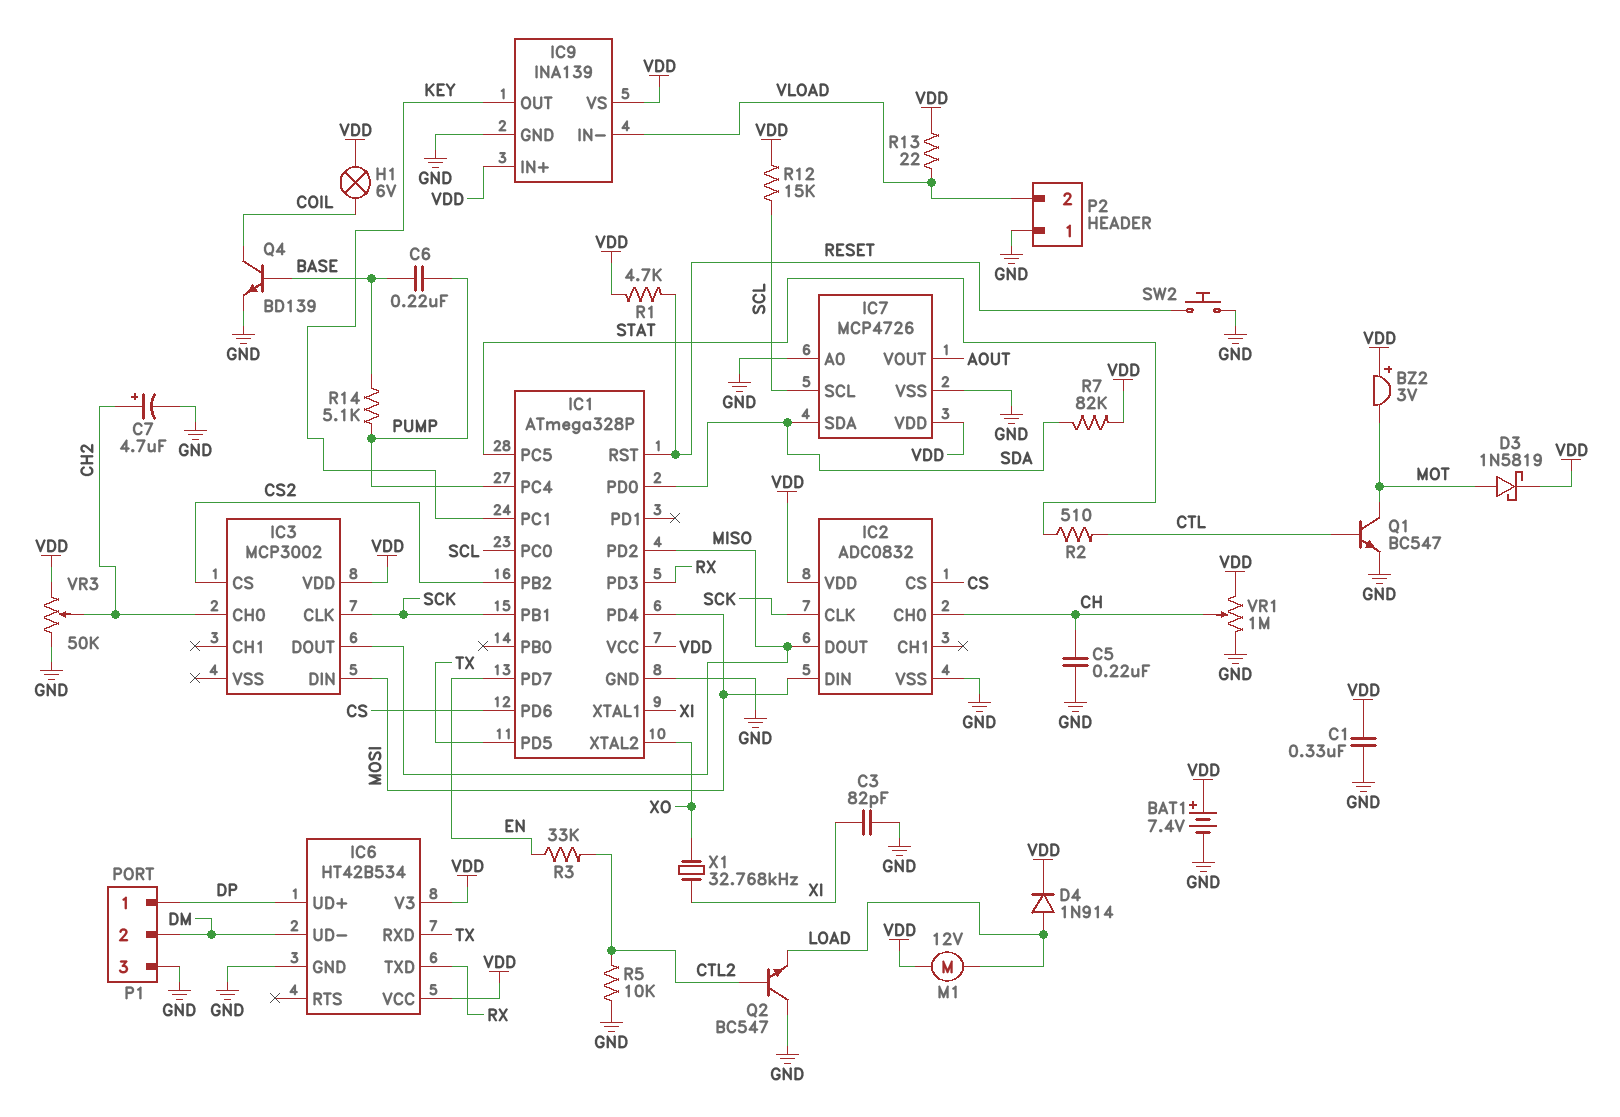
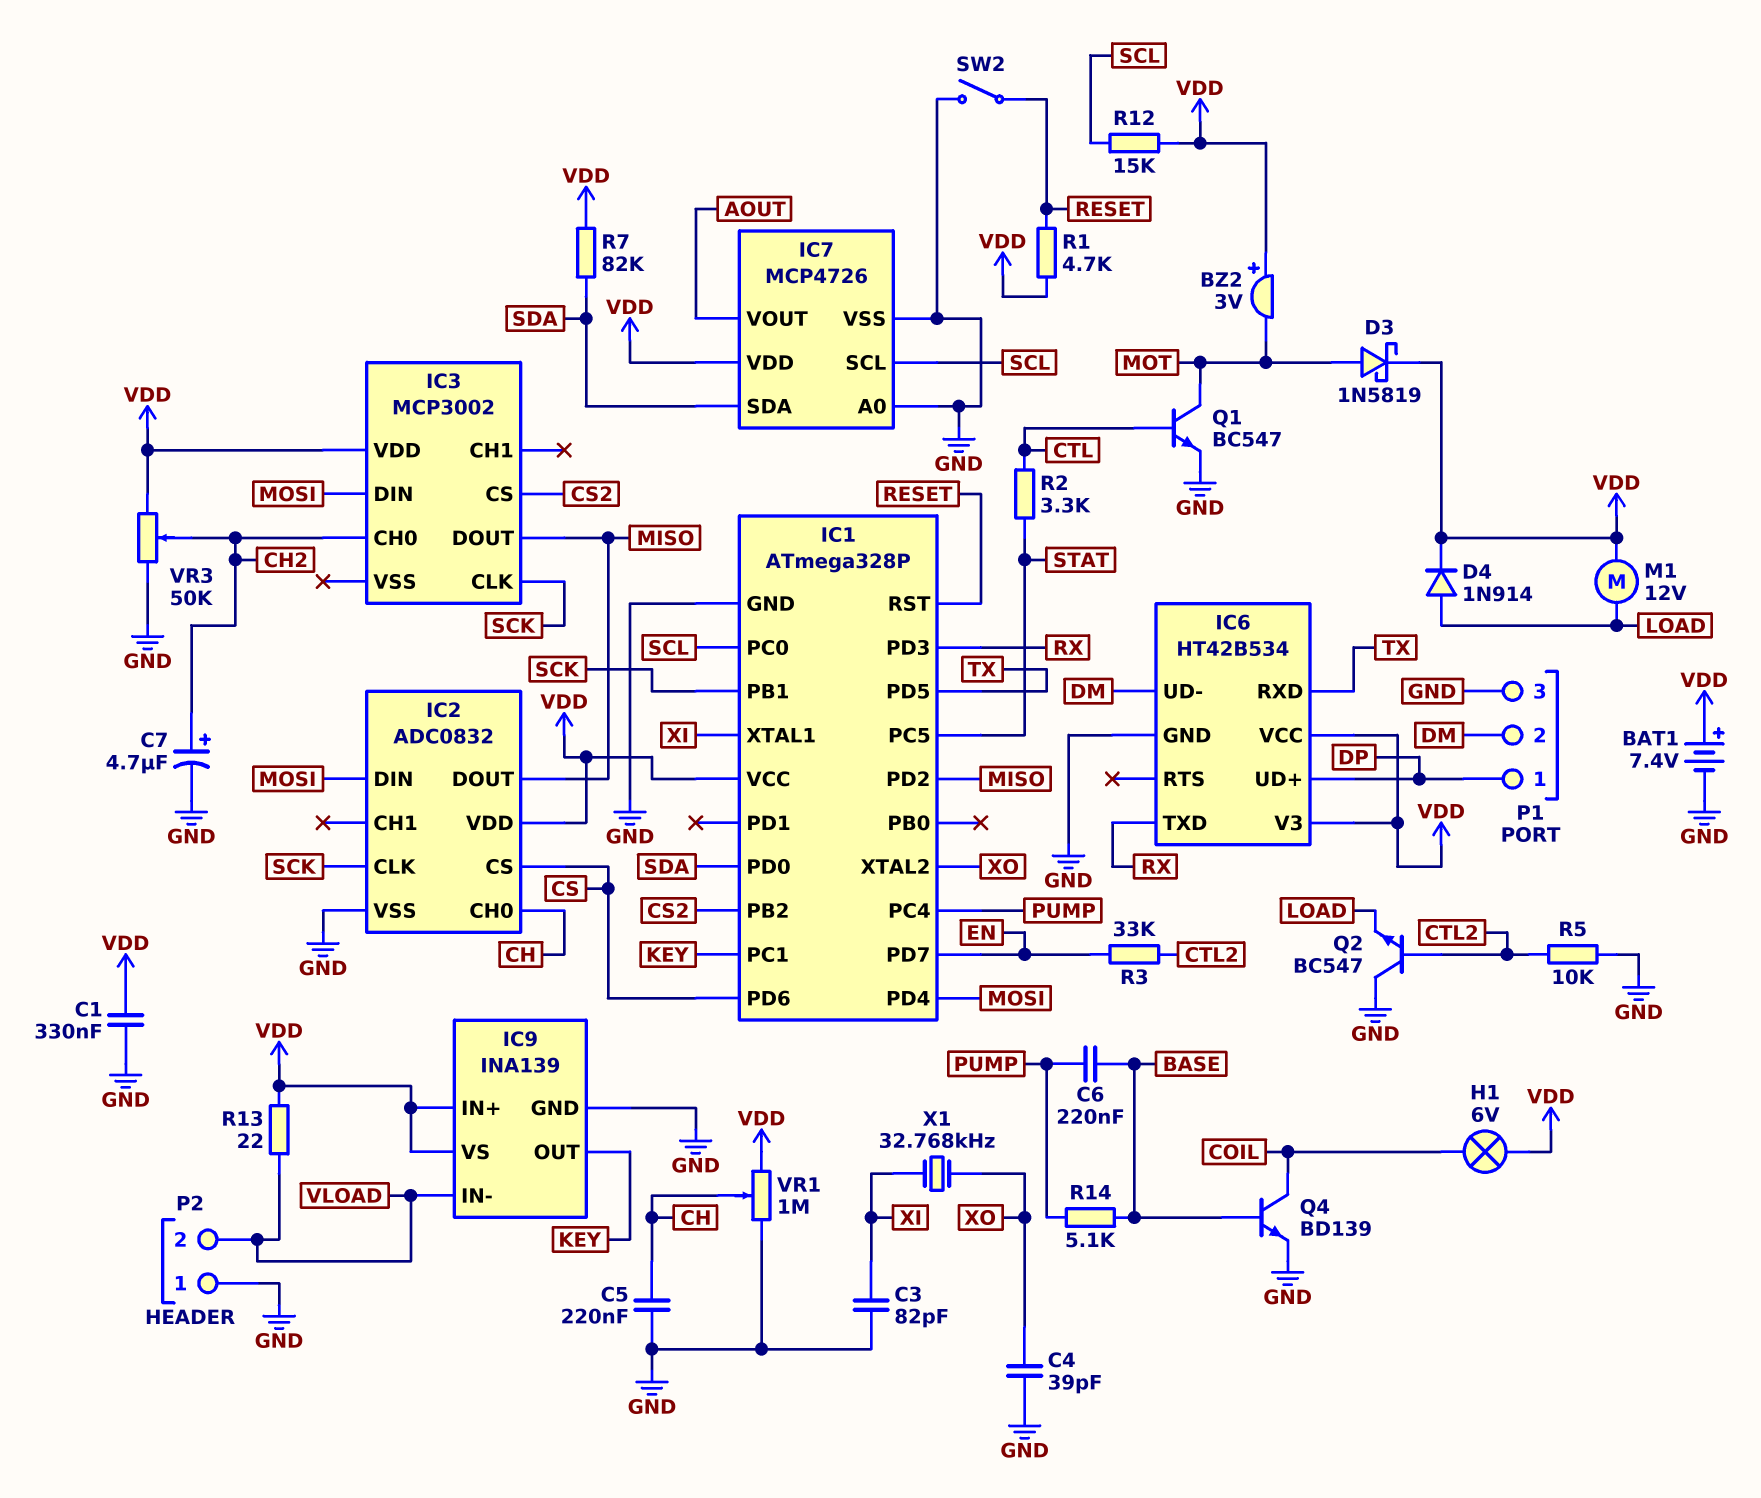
C4: none -> 39pF (GND, XO)
R2: 510 (CTL, STAT) -> 3.3k (CTL, STAT)
SW2: button (GND, RESET) -> switch (GND, RESET)

